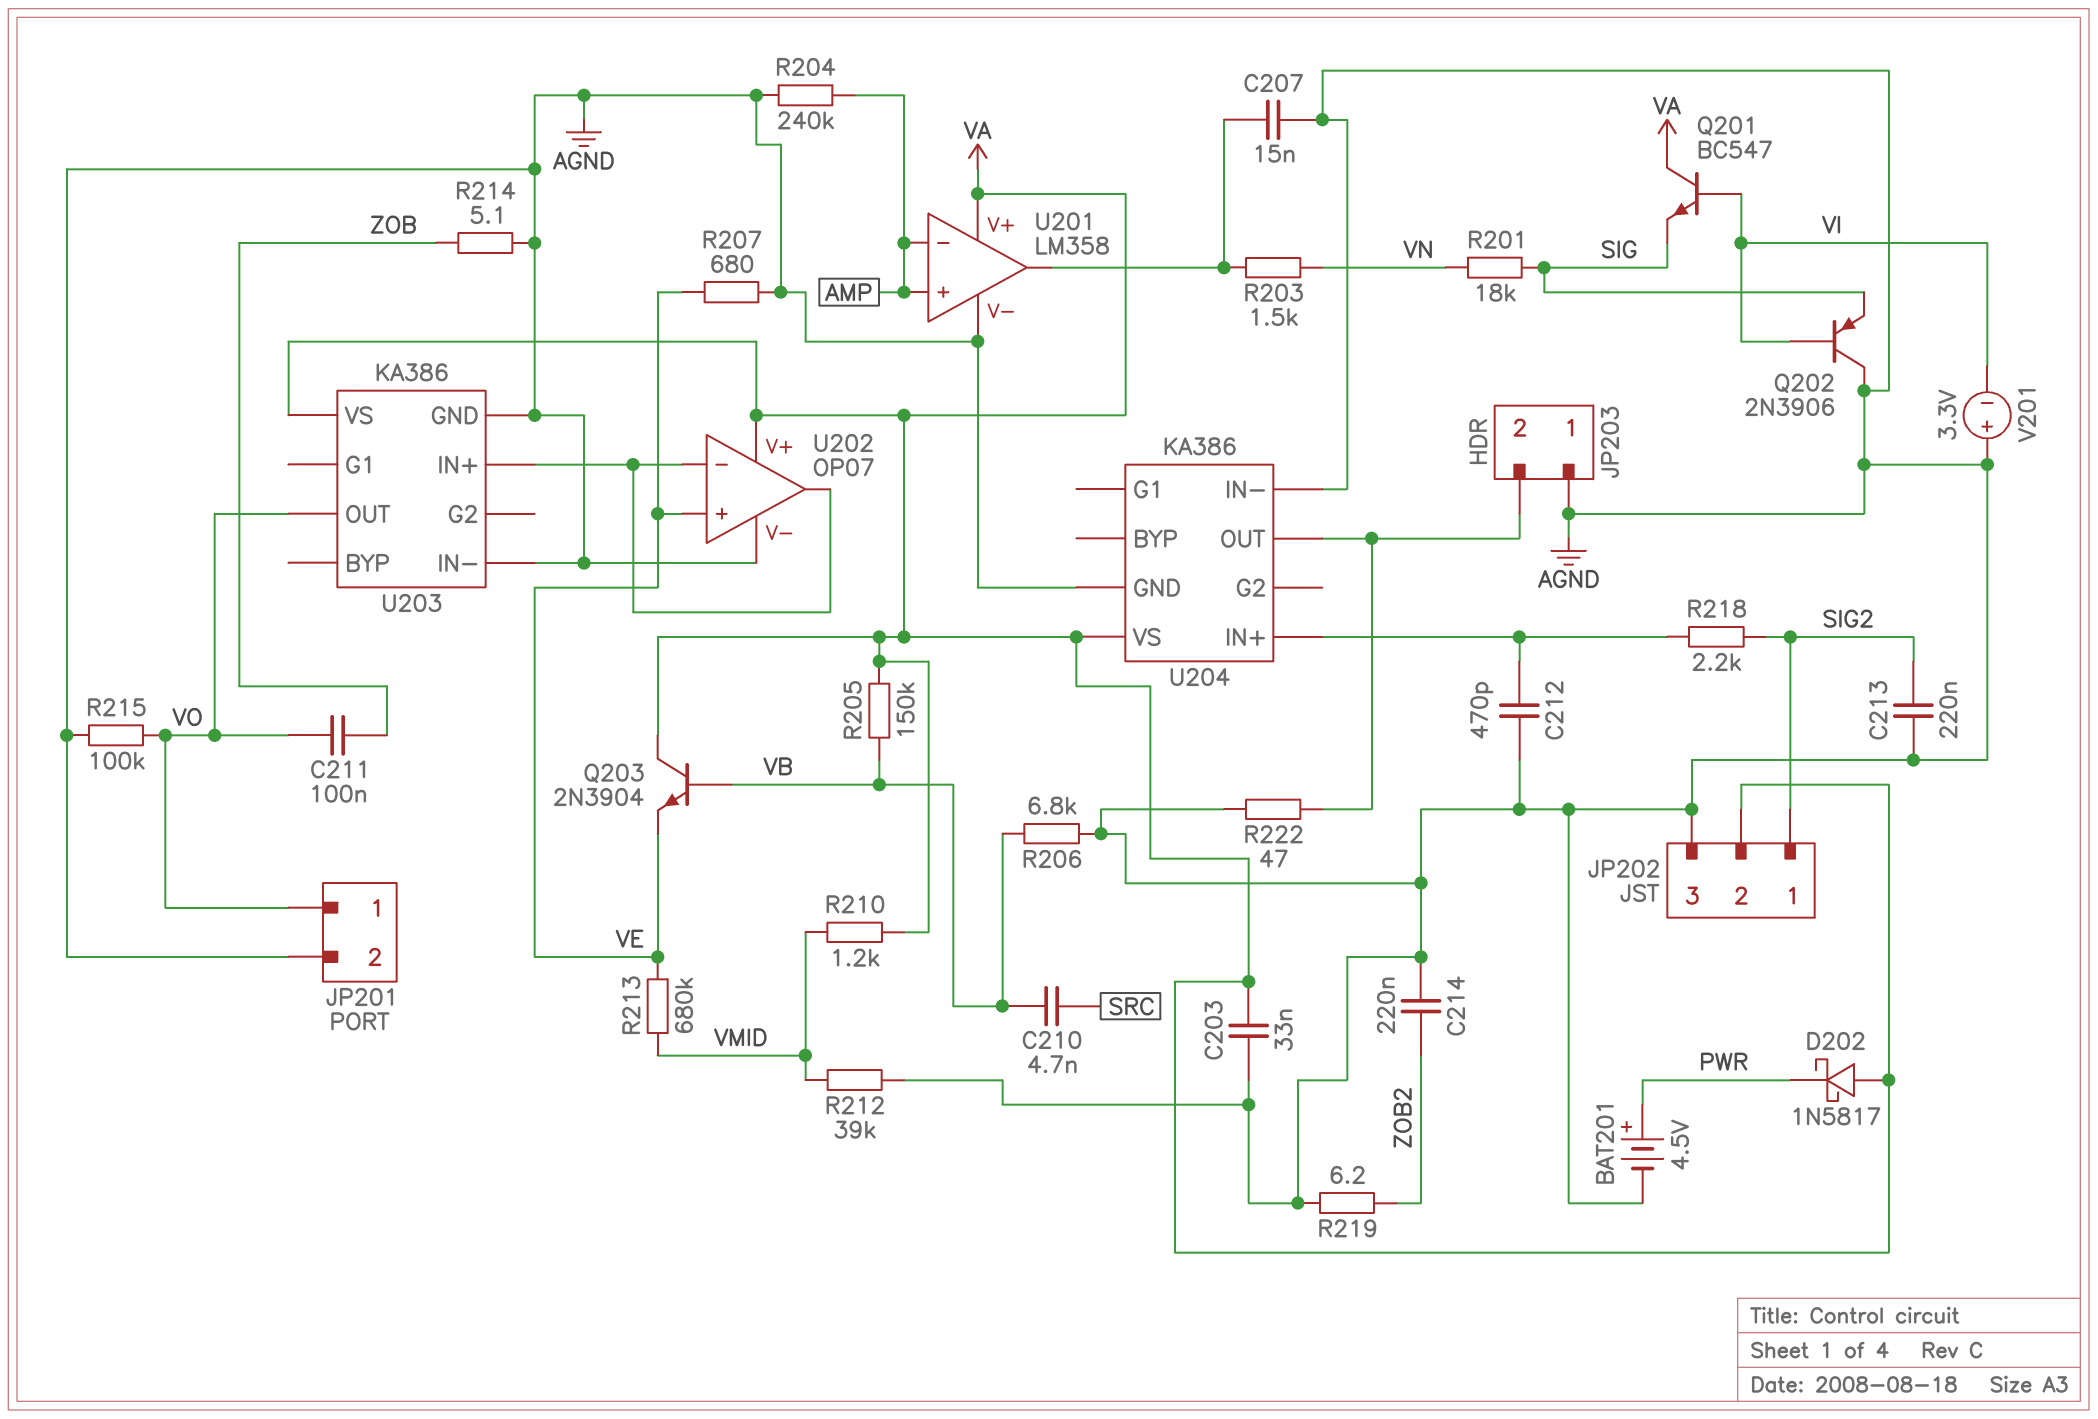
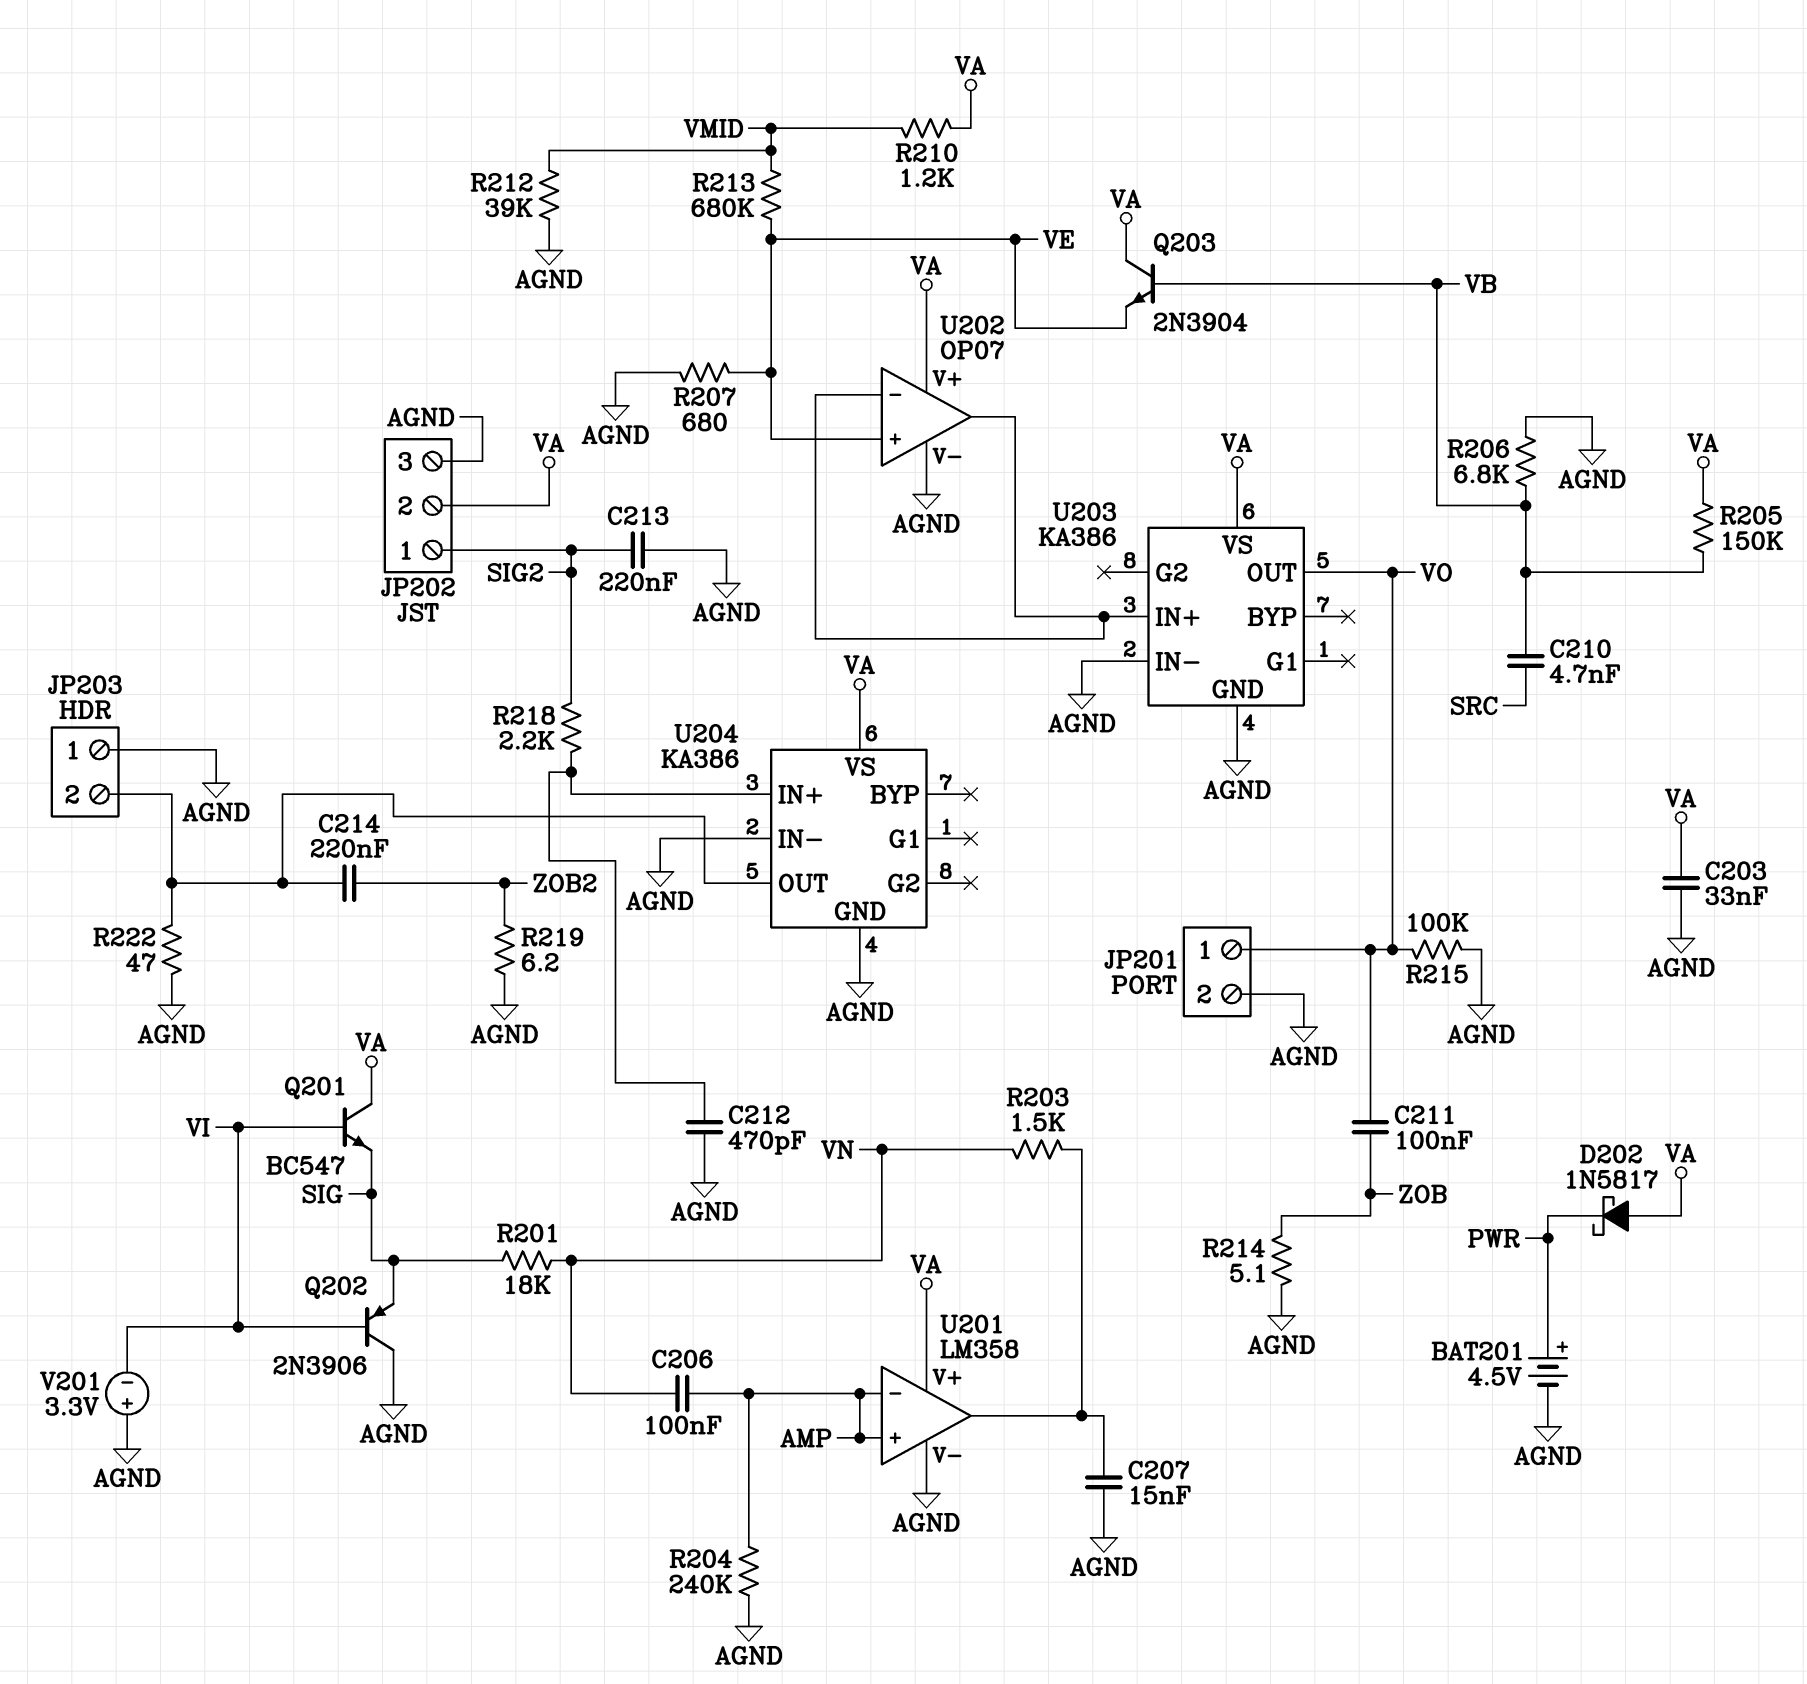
C206: none -> 100nF (AMP, VN)
C214: 220nF (AGND, ZOB2) -> 220nF (JP203/2, ZOB2)

